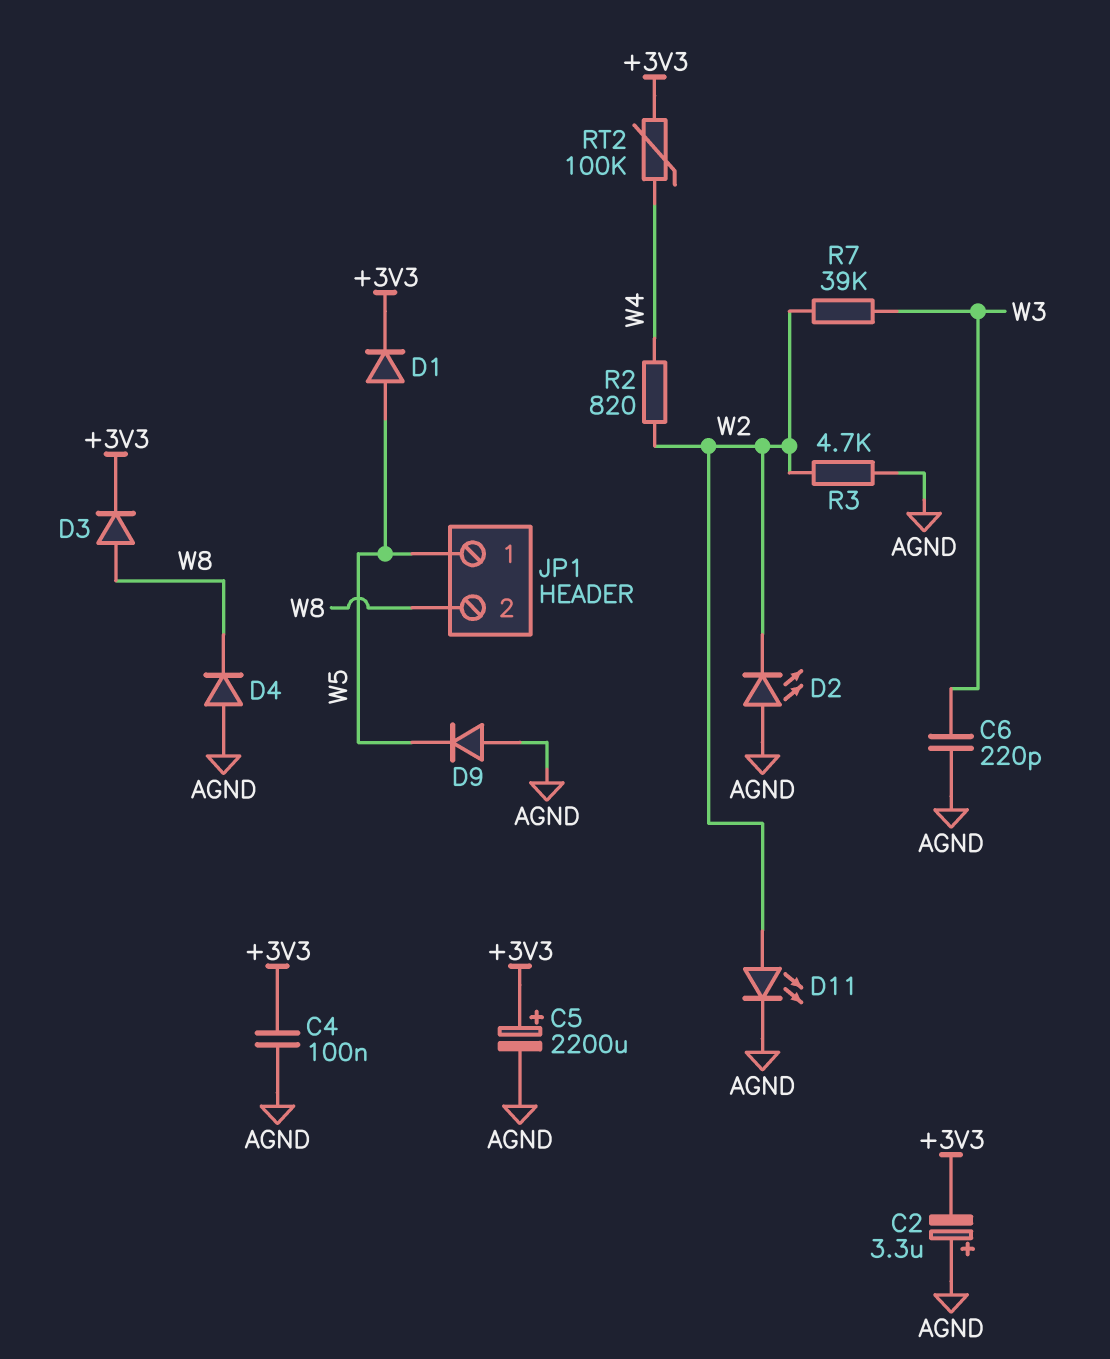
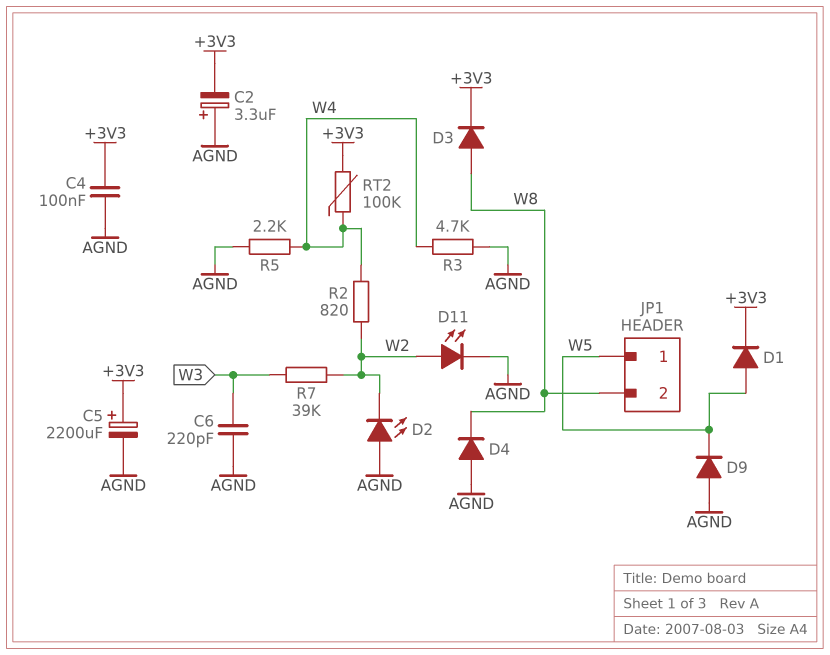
R3: 4.7k (AGND, W2) -> 4.7k (AGND, W4)
R5: none -> 2.2k (AGND, W4)

